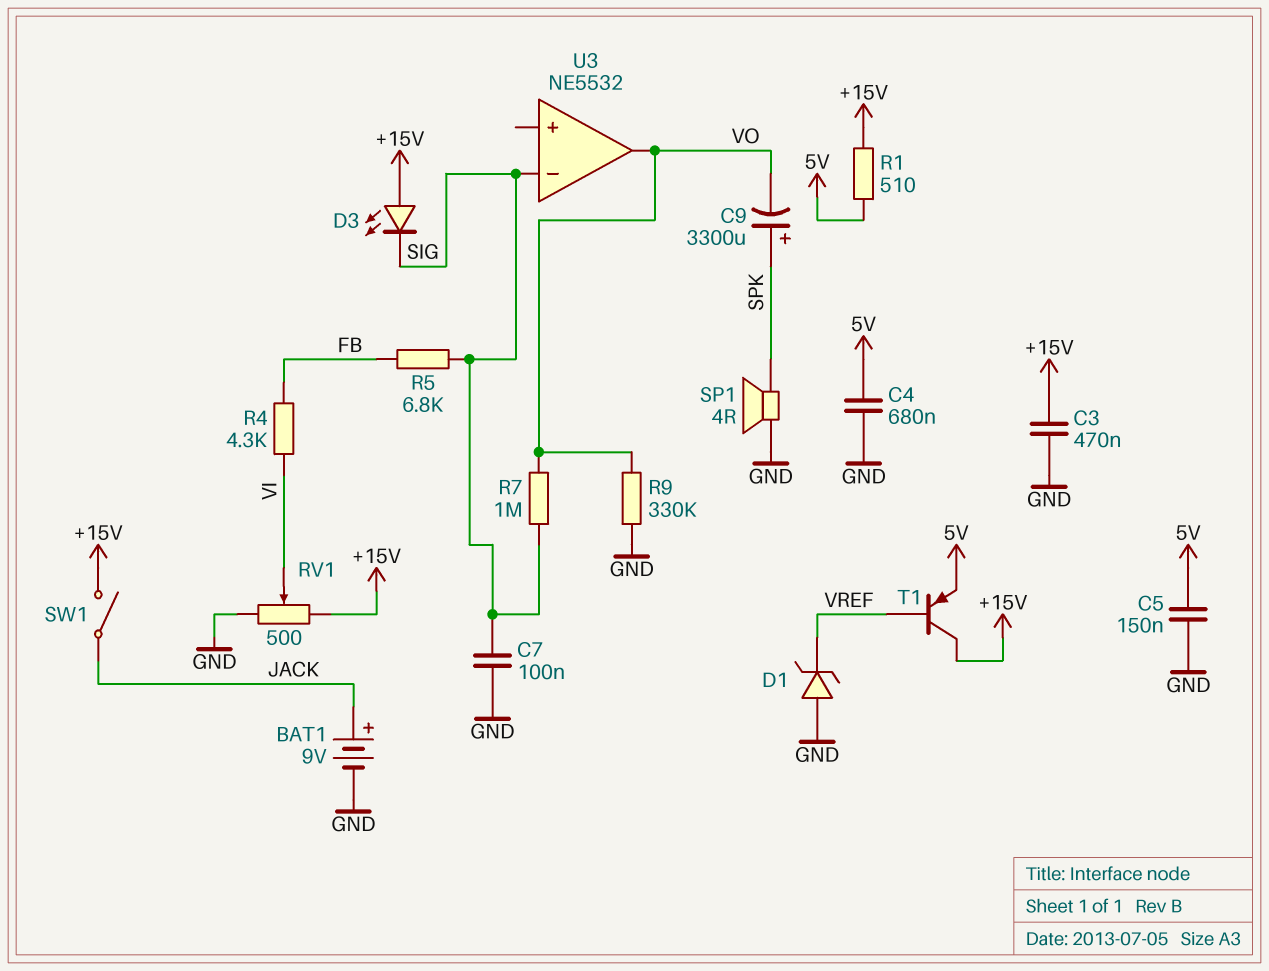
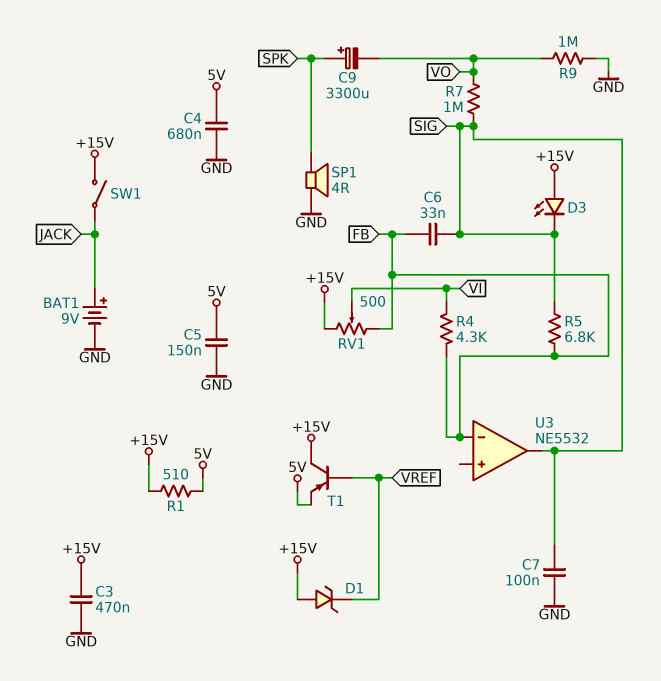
C6: none -> 33nF (FB, SIG)
D1: zener (A GND, K VREF) -> zener (A +15V, K VREF)
R9: 330k (GND, VO) -> 1M (GND, VO)
RV1: 500 (+15V, GND, wiper VI) -> 500 (+15V, FB, wiper VI)
U3 pin in-: SIG -> FB
U3 pin out: VO -> SIG

